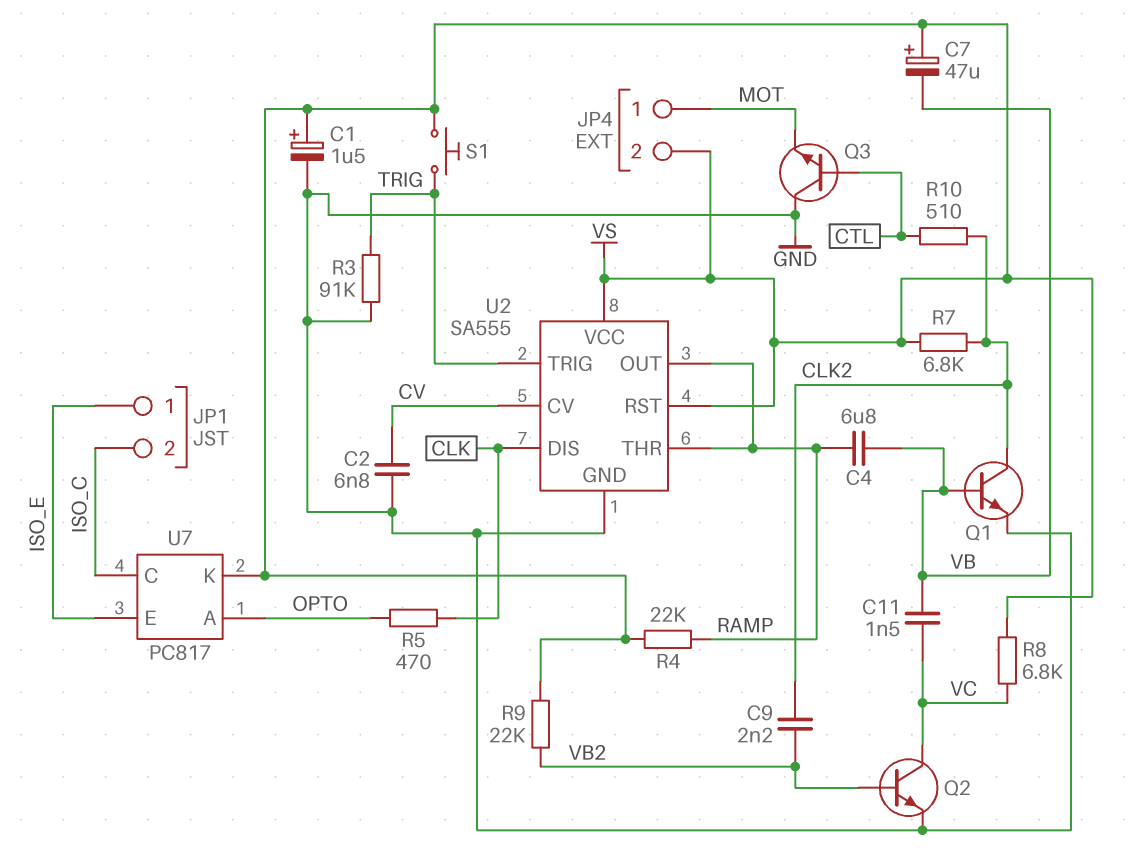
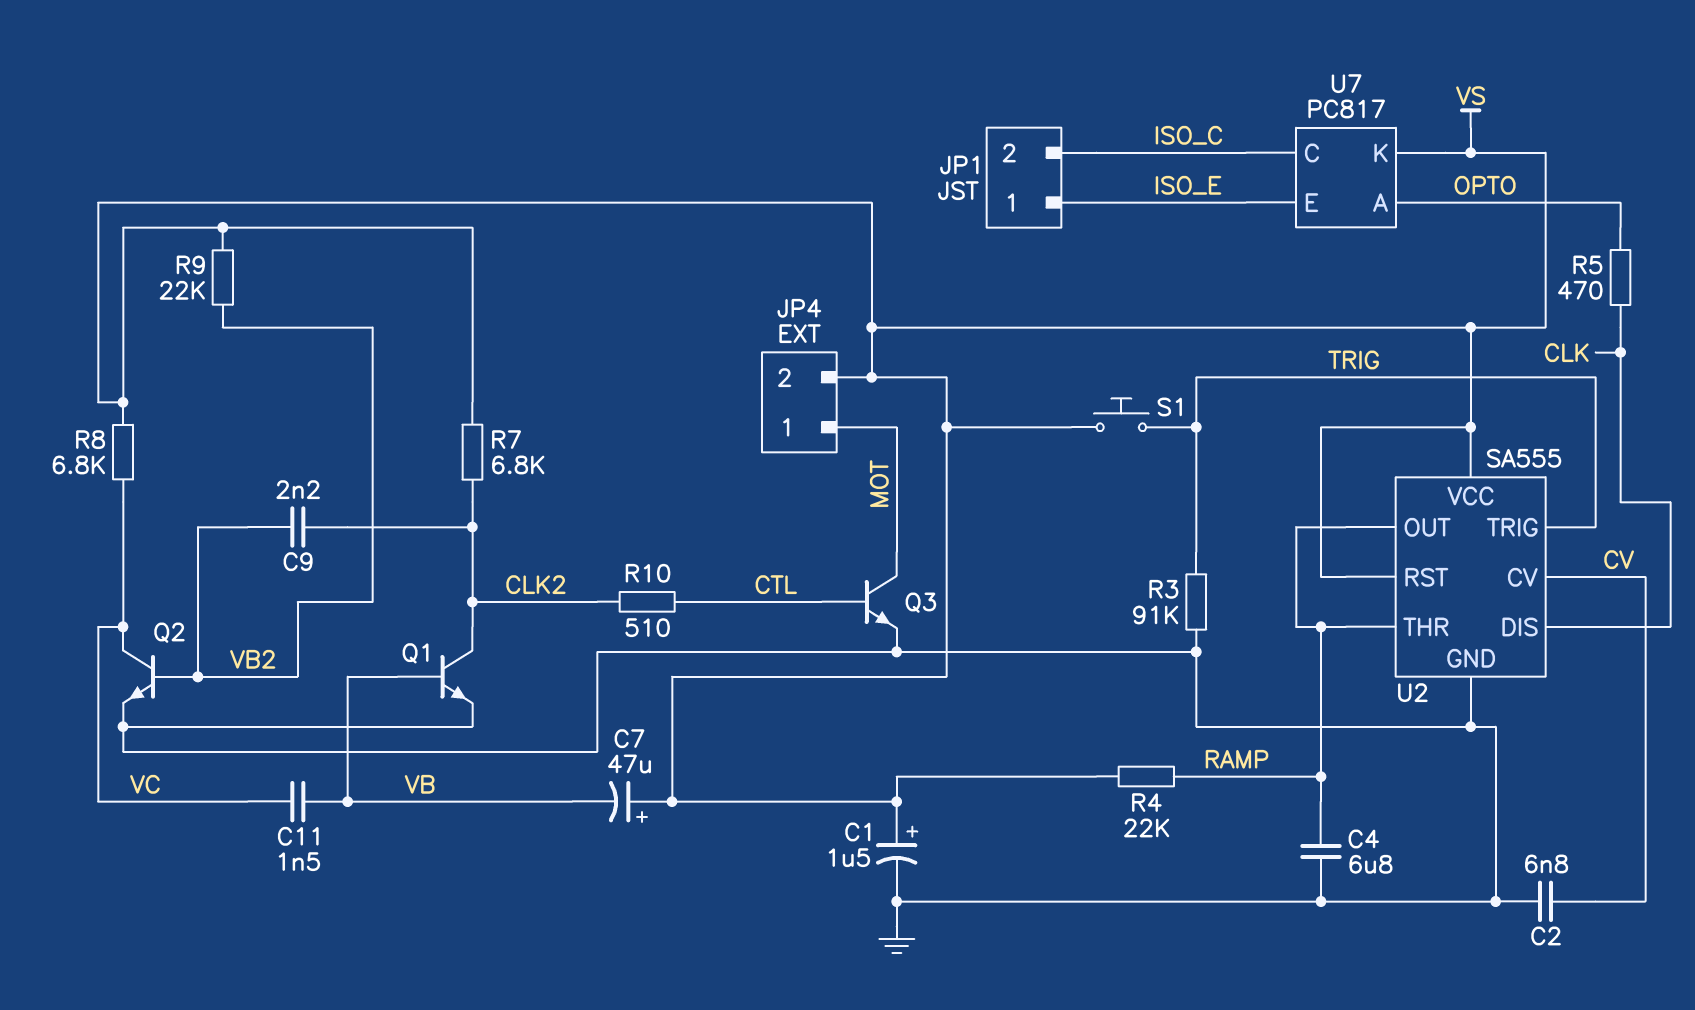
C4: 6.8uF (RAMP, VB) -> 6.8uF (GND, RAMP)
Q3: NPN (B CTL, C GND, E MOT) -> NPN (B CTL, C MOT, E GND)

